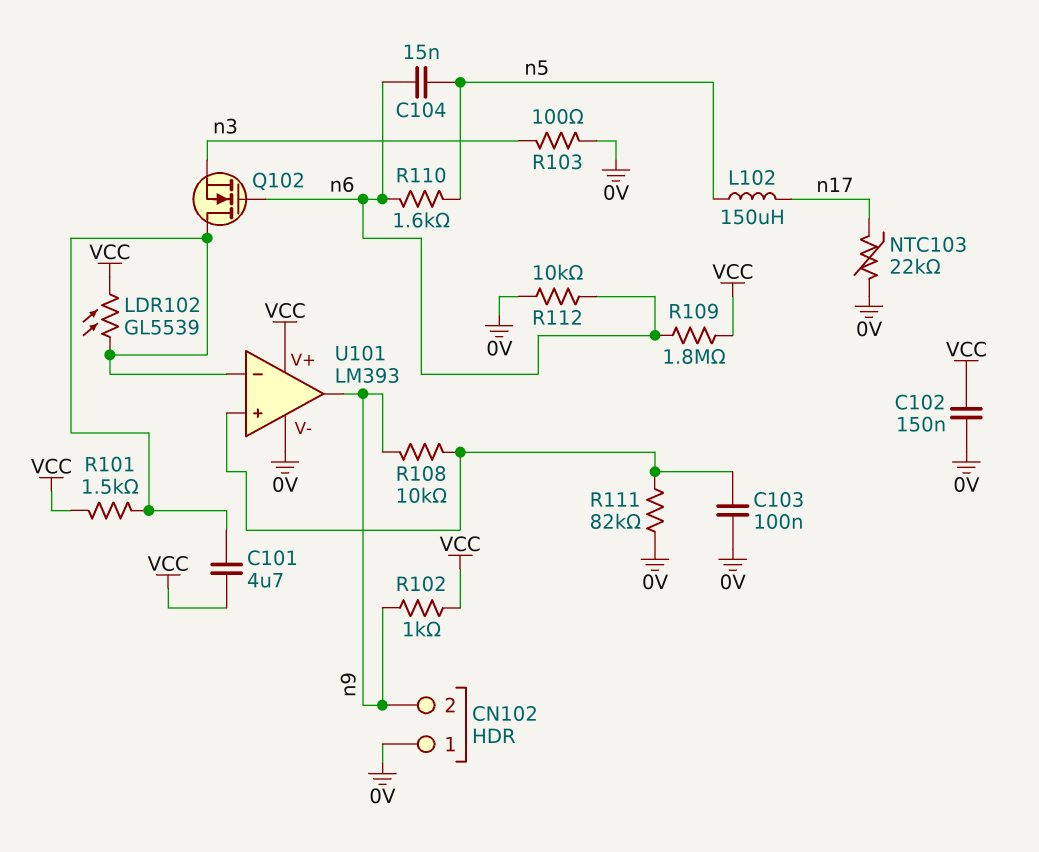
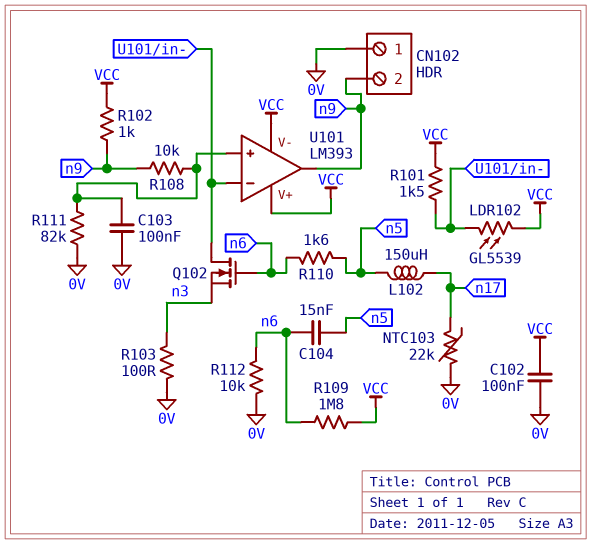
C101: 4.7uF (U101/in-, VCC) -> none
C102: 150nF (0V, VCC) -> 100nF (0V, VCC)
U101 pin V-: 0V -> VCC

